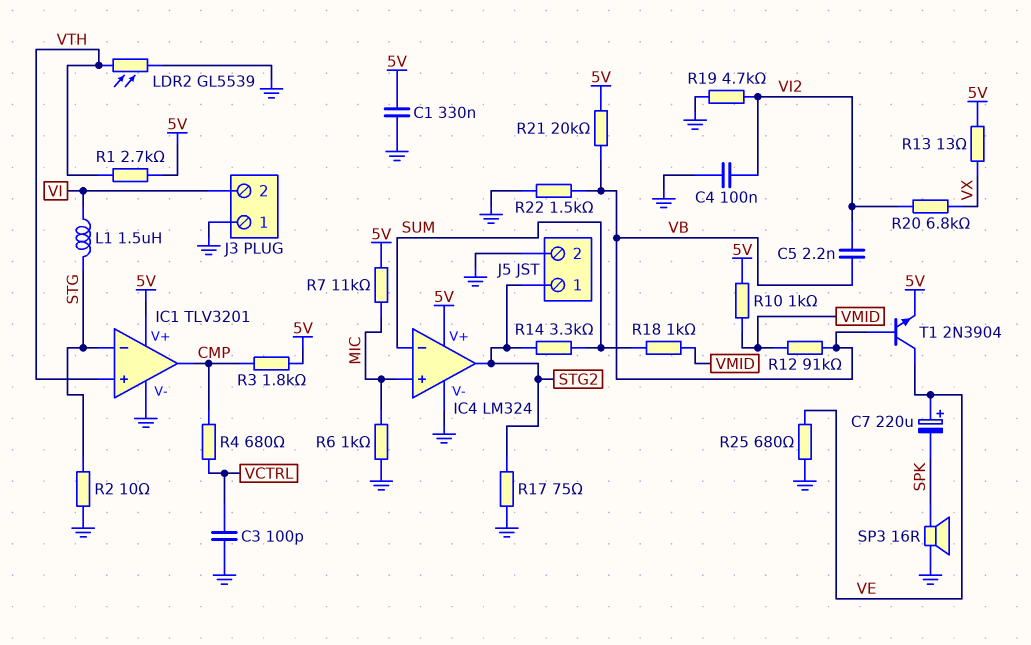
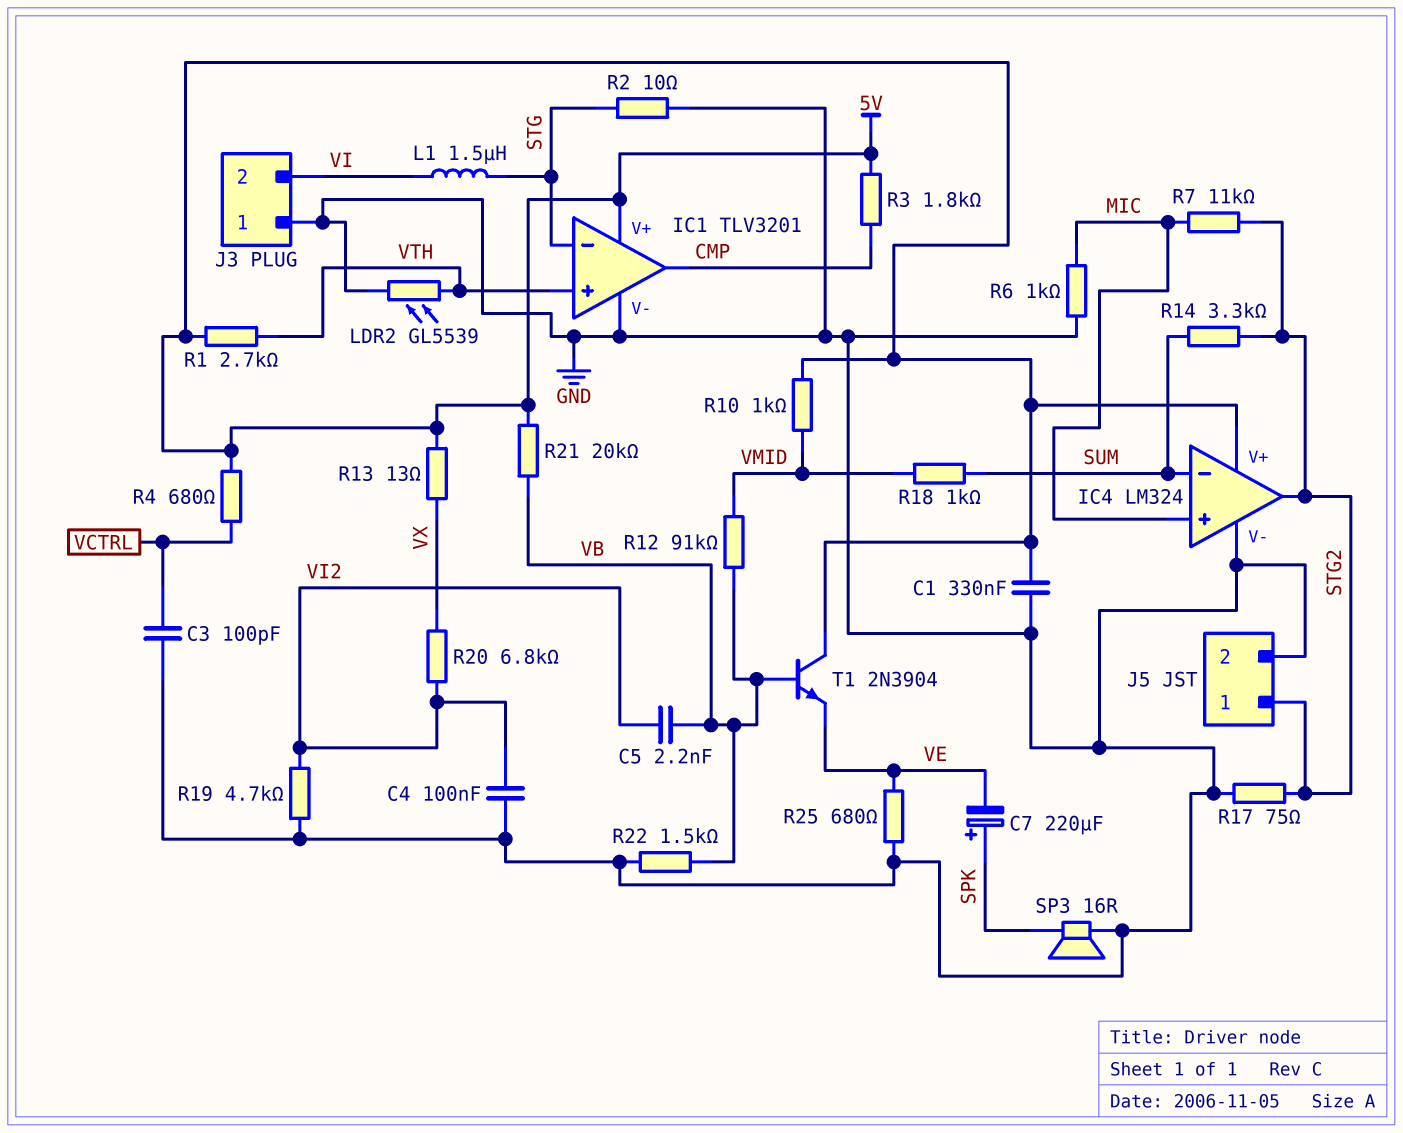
C7: 220uF (plus VE, minus SPK) -> 220uF (plus SPK, minus VE)
R4: 680 (CMP, VCTRL) -> 680 (5V, VCTRL)
R7: 11k (5V, MIC) -> 11k (MIC, STG2)
T1: NPN 2N3904 (B VB, C VE, E 5V) -> NPN 2N3904 (B VB, C 5V, E VE)

